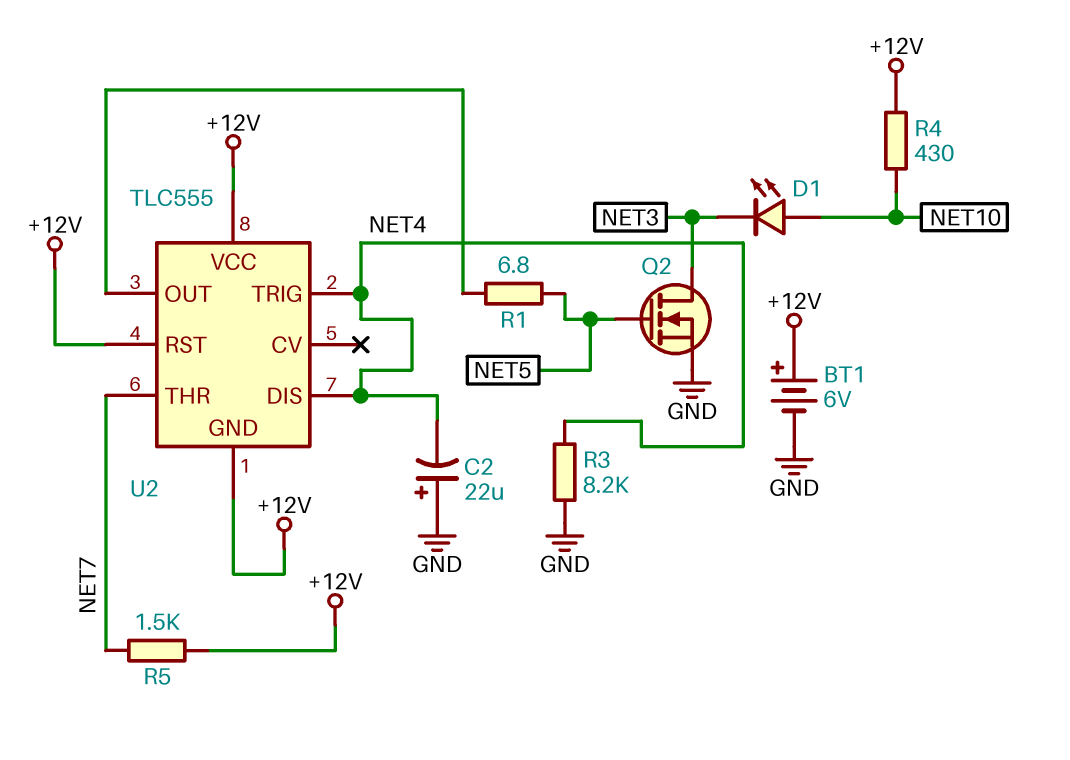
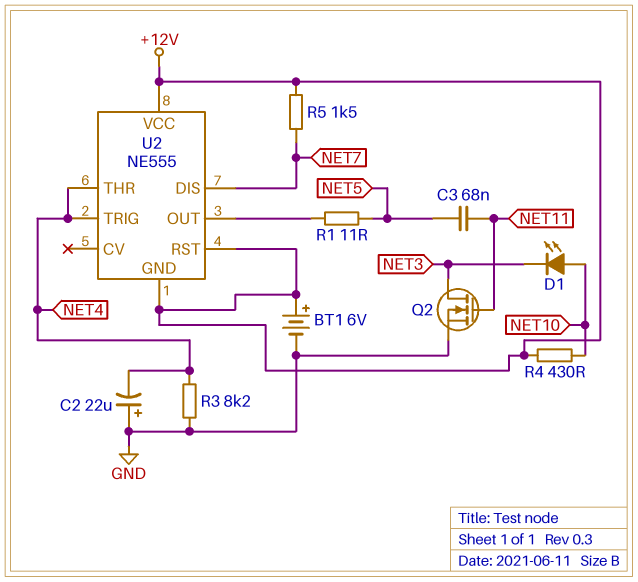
C3: none -> 68nF (NET5, NET11)
Q2: NMOS (G NET5, D NET3, S GND) -> NMOS (G NET11, D NET3, S GND)
R1: 6.8 (NET5, U2/OUT) -> 11 (NET5, U2/OUT)
U2: TLC555 -> NE555
U2 pin DIS: NET4 -> NET7
U2 pin THR: NET7 -> NET4

